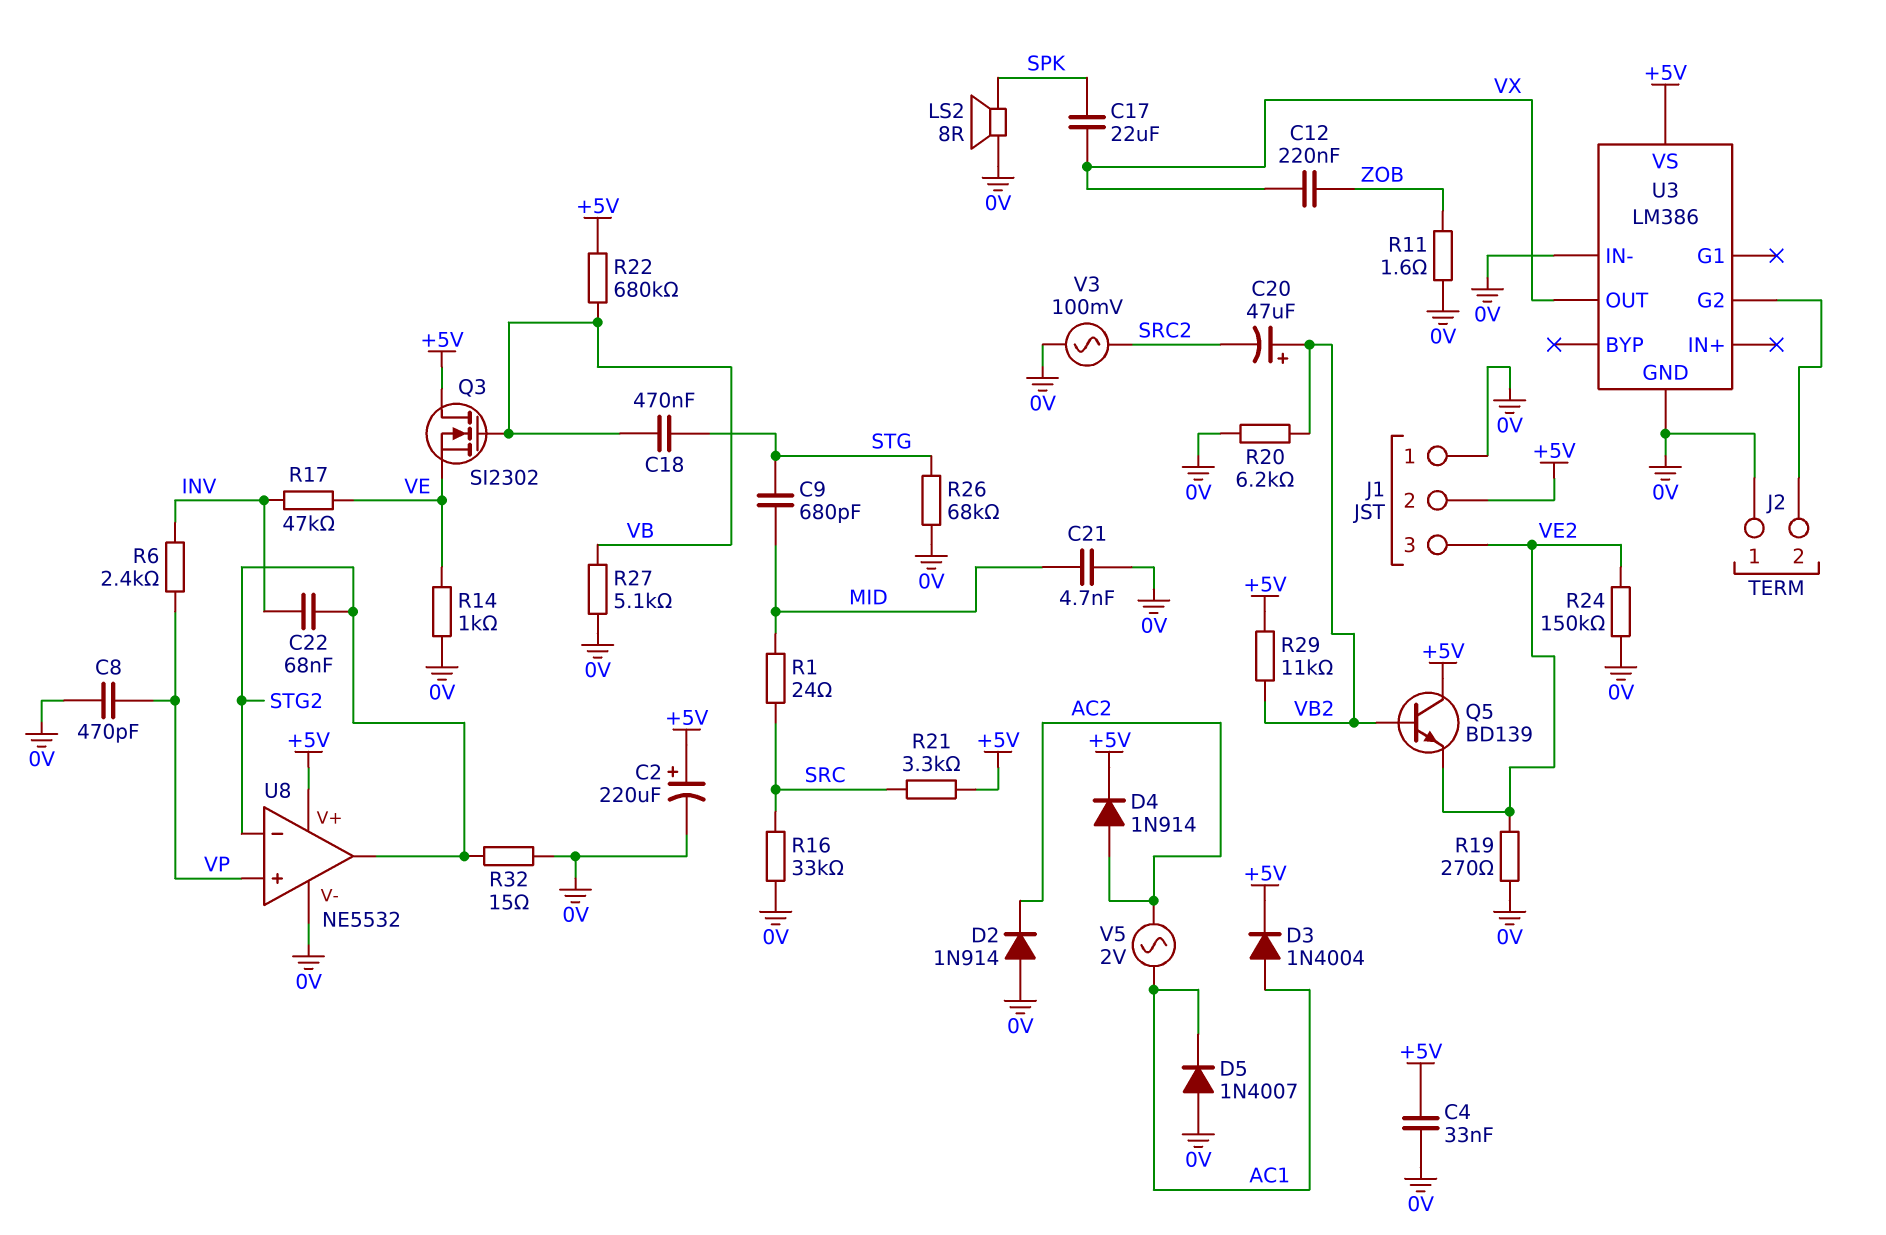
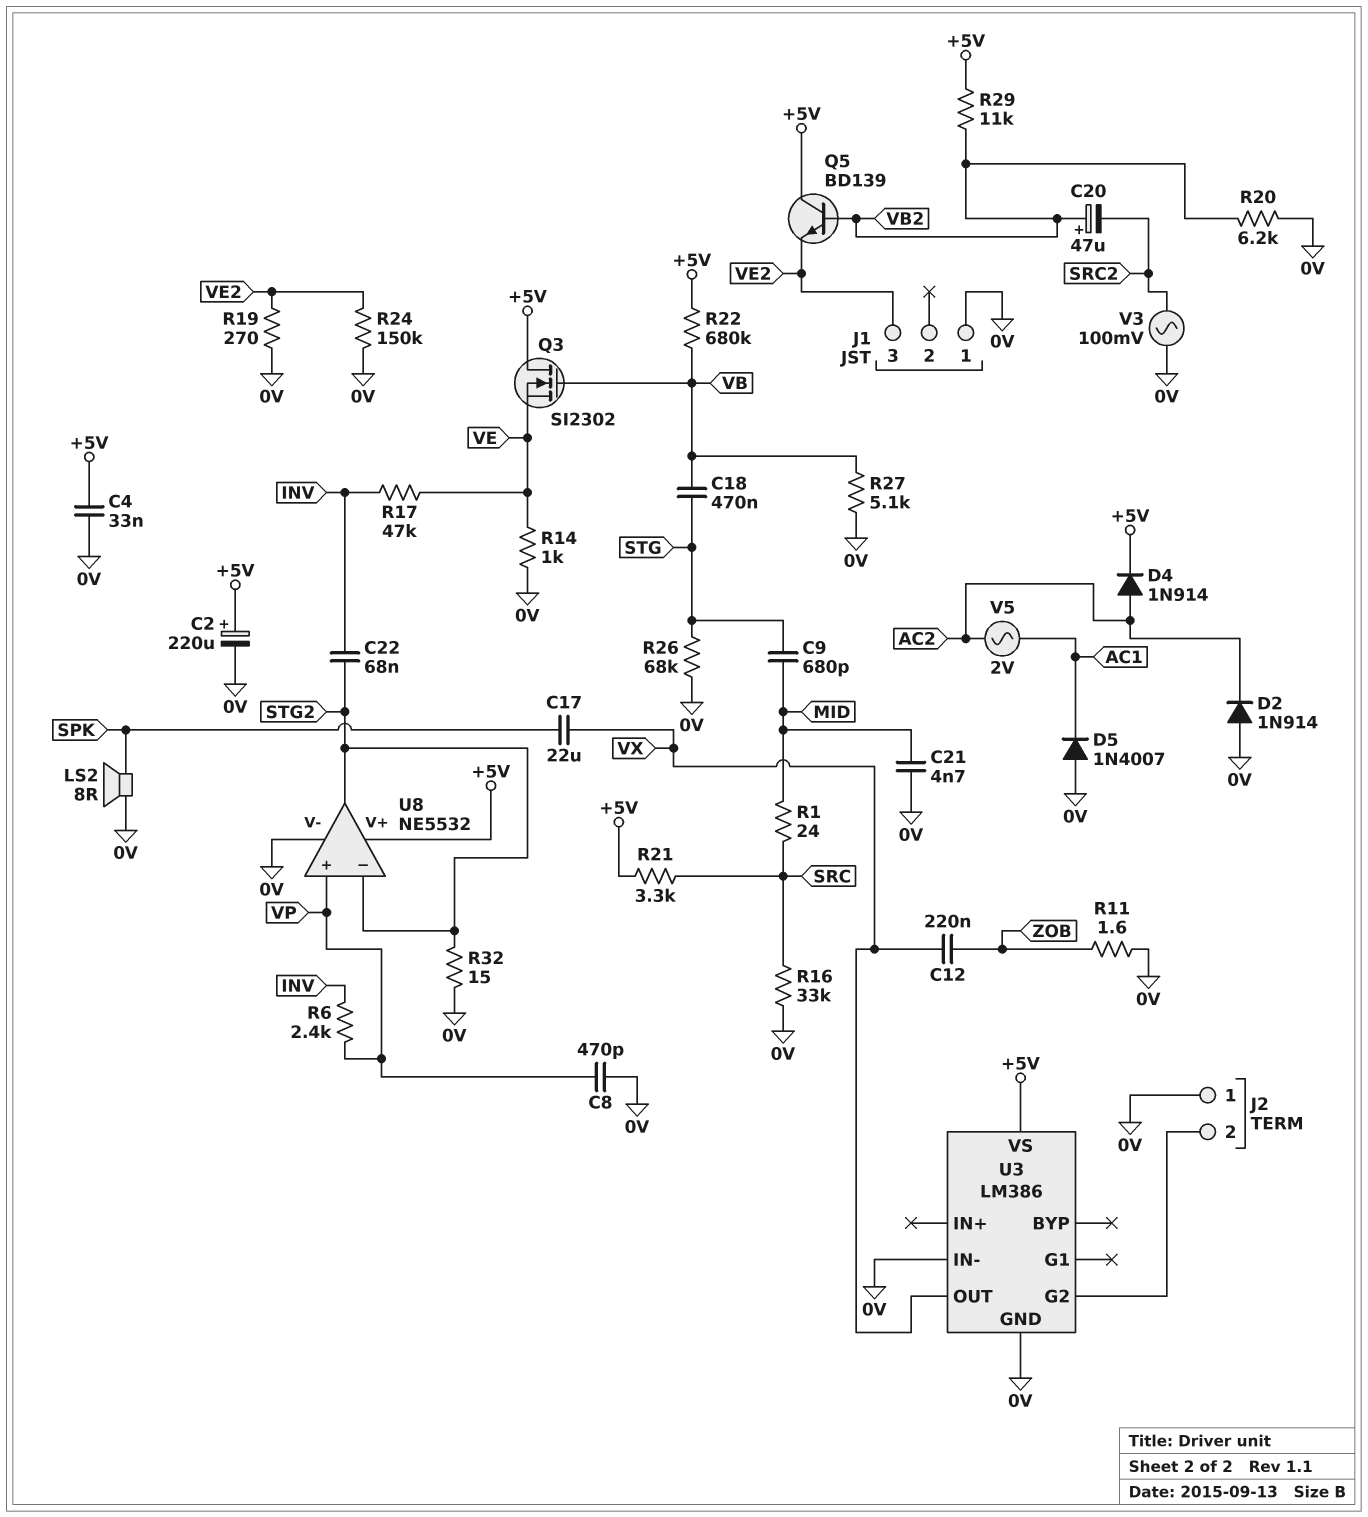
D3: diode 1N4004 (A AC1, K +5V) -> none
J1 pin 2: +5V -> none

